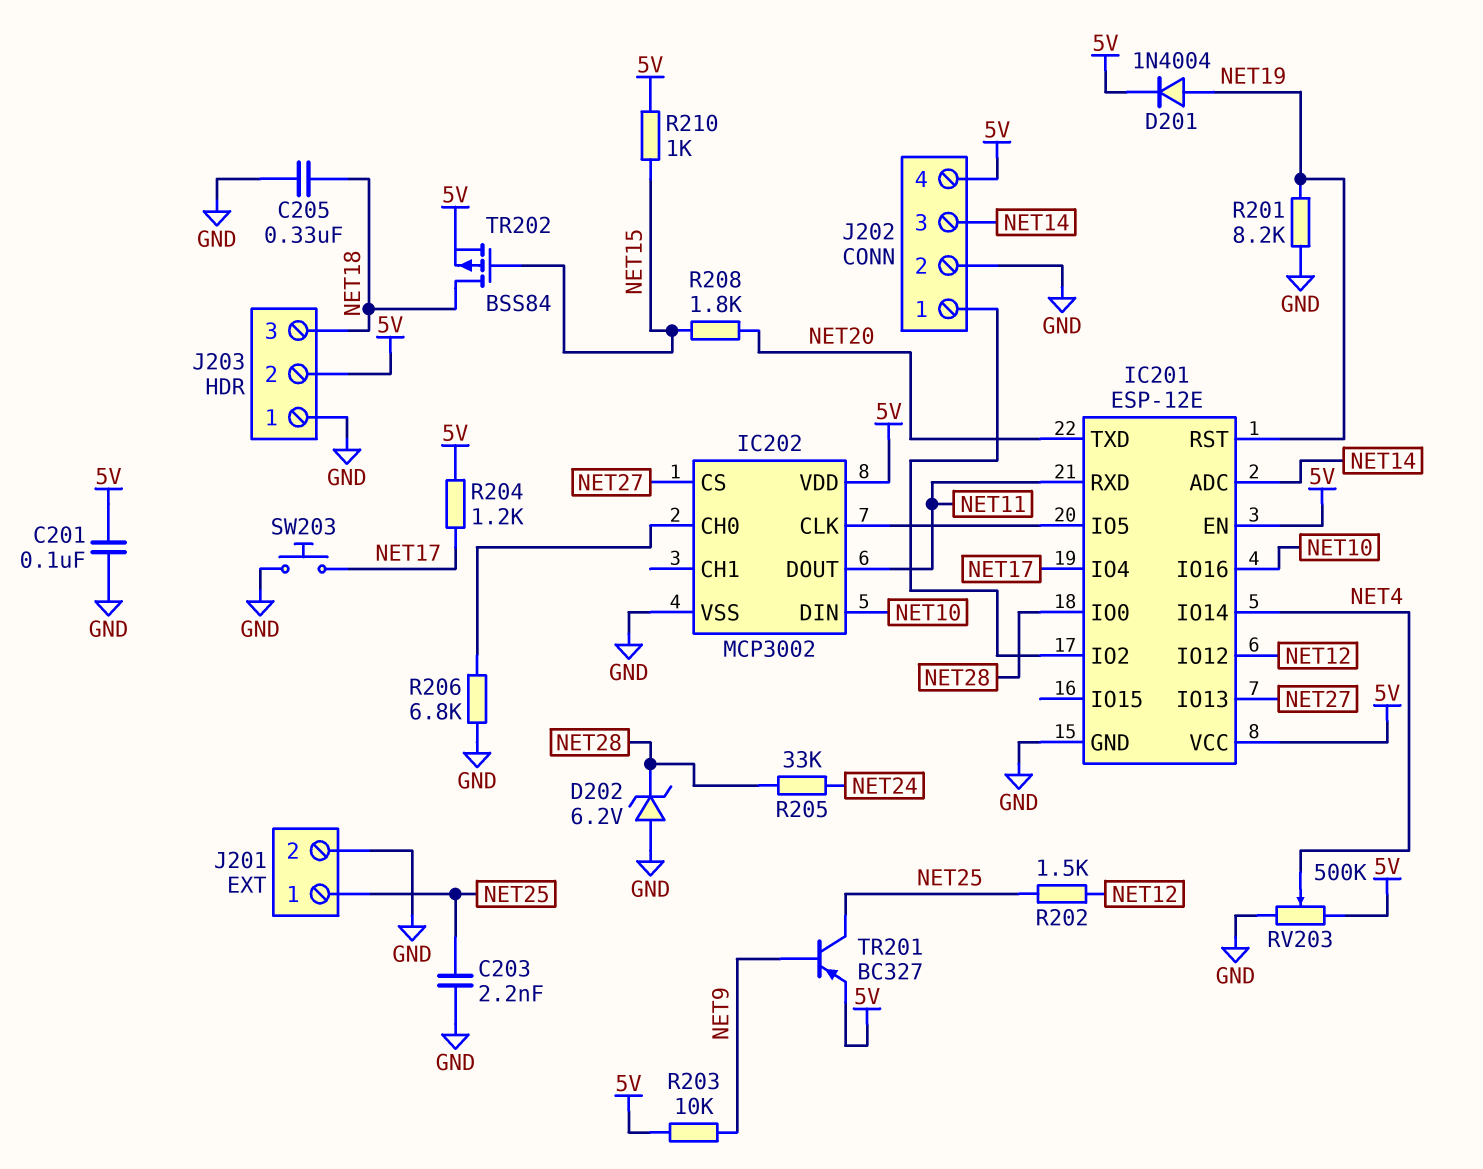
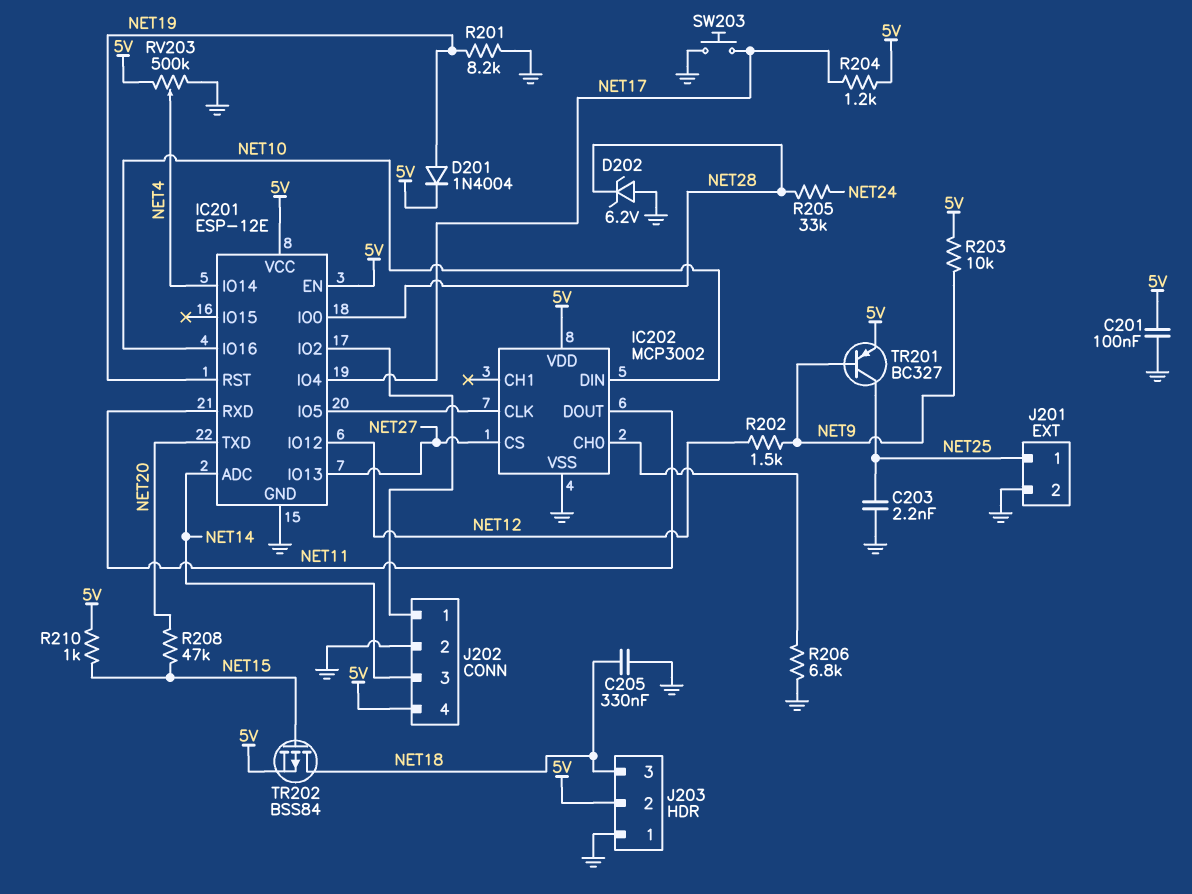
R202: 1.5k (NET12, NET25) -> 1.5k (NET9, NET12)
R208: 1.8k (NET15, NET20) -> 47k (NET15, NET20)

